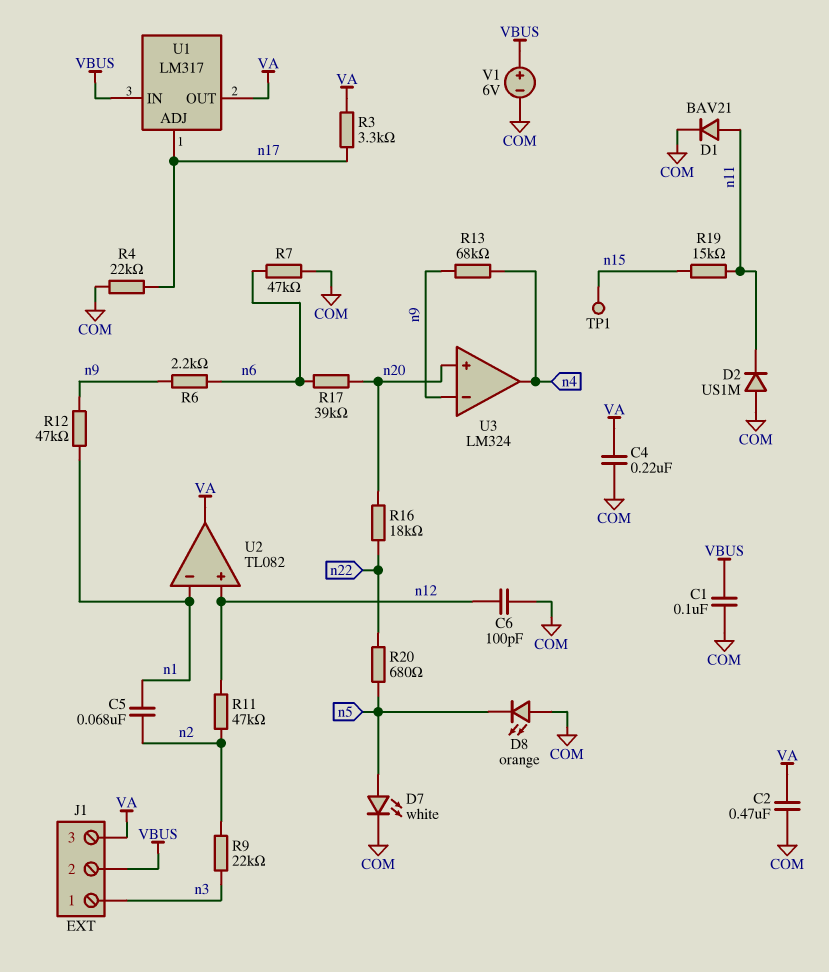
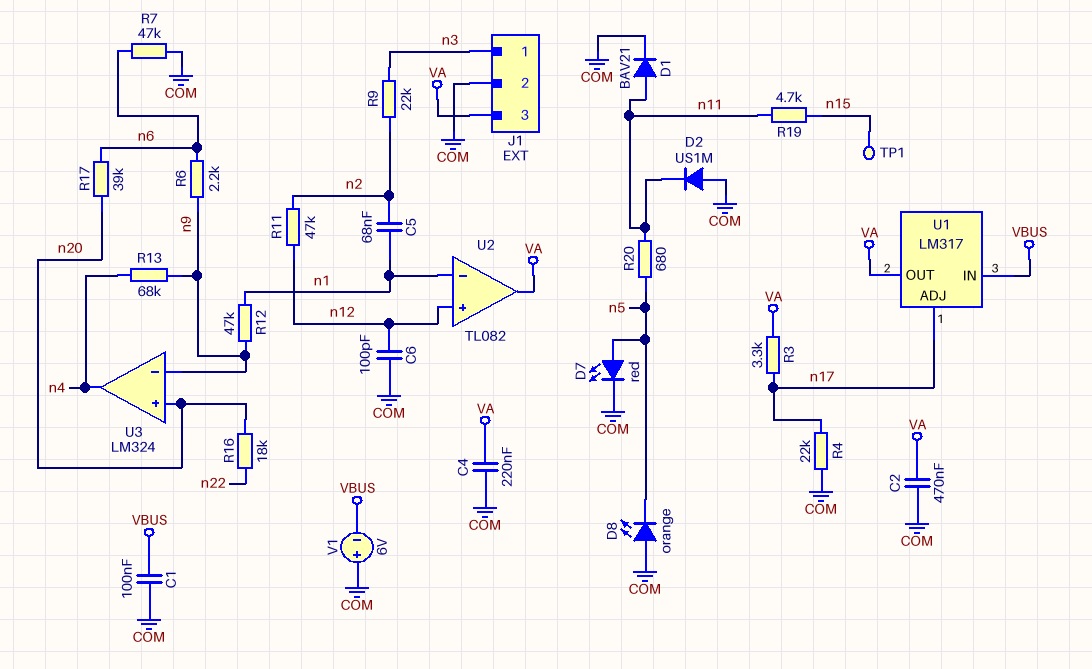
D7: LED white (A n5, K COM) -> LED red (A n5, K COM)
J1 pin 2: VBUS -> COM
R19: 15k (n11, n15) -> 4.7k (n11, n15)
R20: 680 (n5, n22) -> 680 (n5, n11)
V1: 6V (plus VBUS, minus COM) -> 6V (plus COM, minus VBUS)

